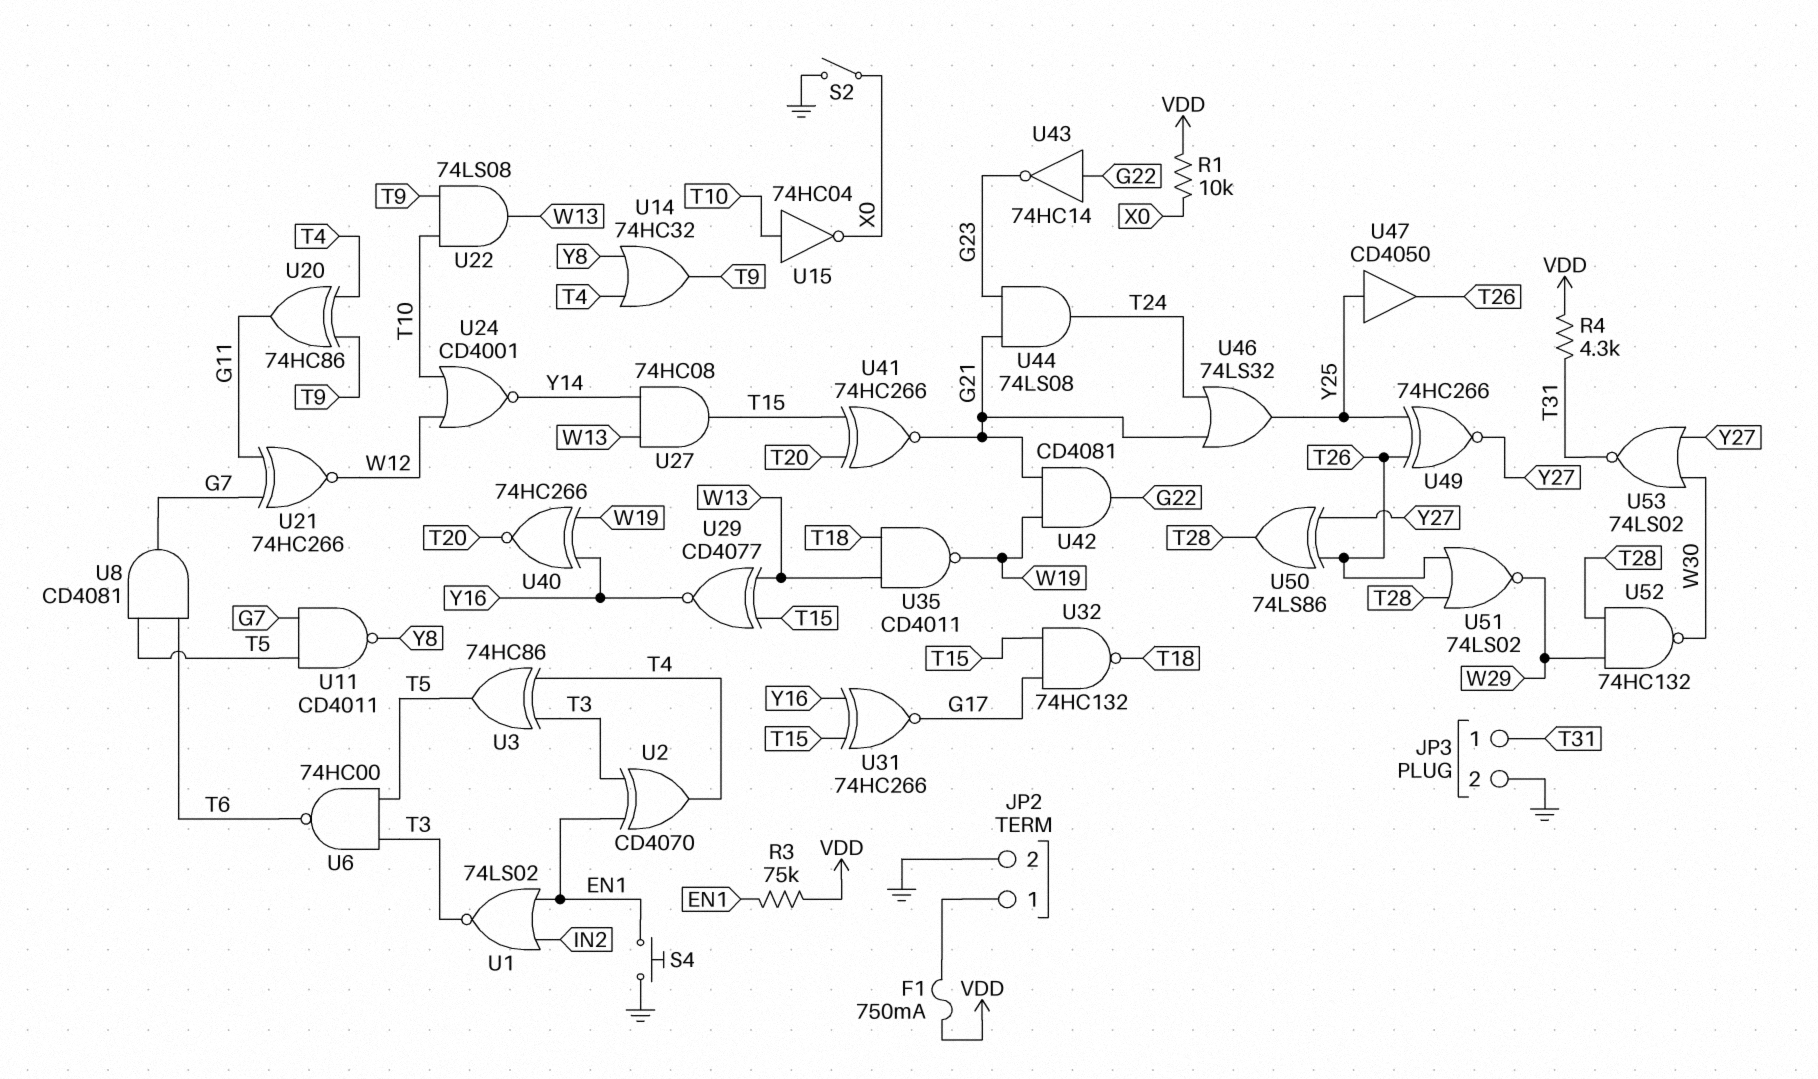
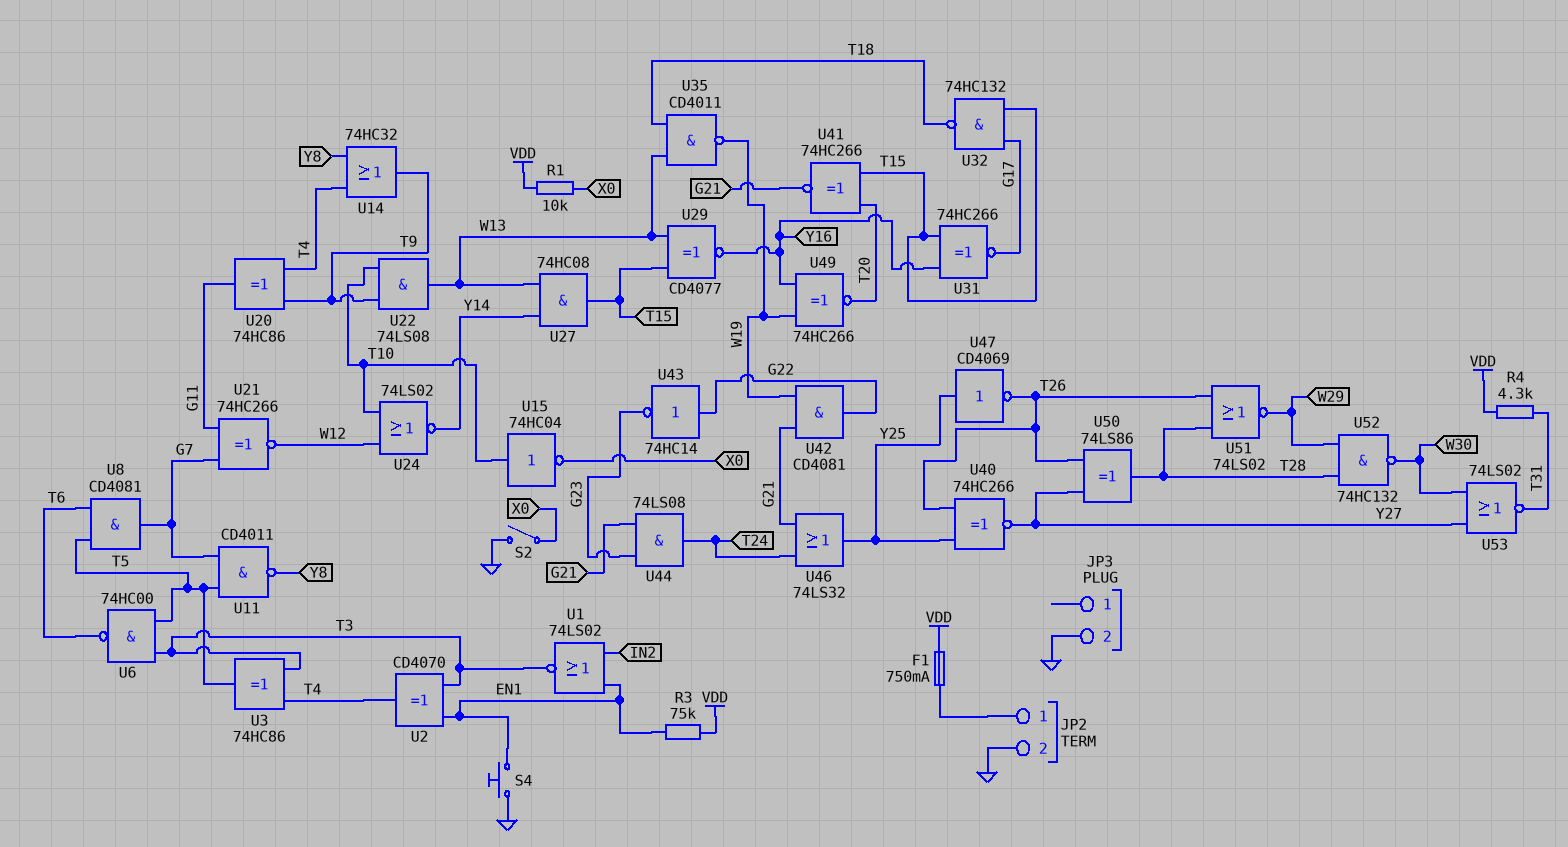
JP3 pin 1: T31 -> none
U24: NOR CD4001 (in T10, in W12, out Y14) -> NOR 74LS02 (in T10, in W12, out Y14)
U40: XNOR 74HC266 (in W19, in Y16, out T20) -> XNOR 74HC266 (in T26, in Y25, out Y27)
U47: buffer CD4050 (in Y25, out T26) -> NOT CD4069 (in Y25, out T26)
U49: XNOR 74HC266 (in T26, in Y25, out Y27) -> XNOR 74HC266 (in W19, in Y16, out T20)

